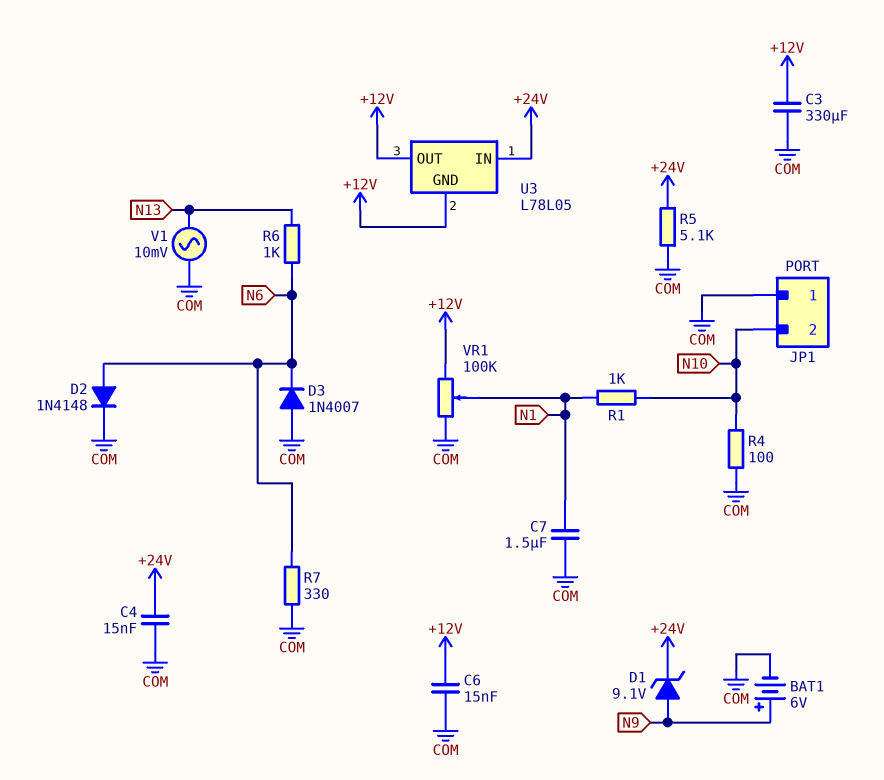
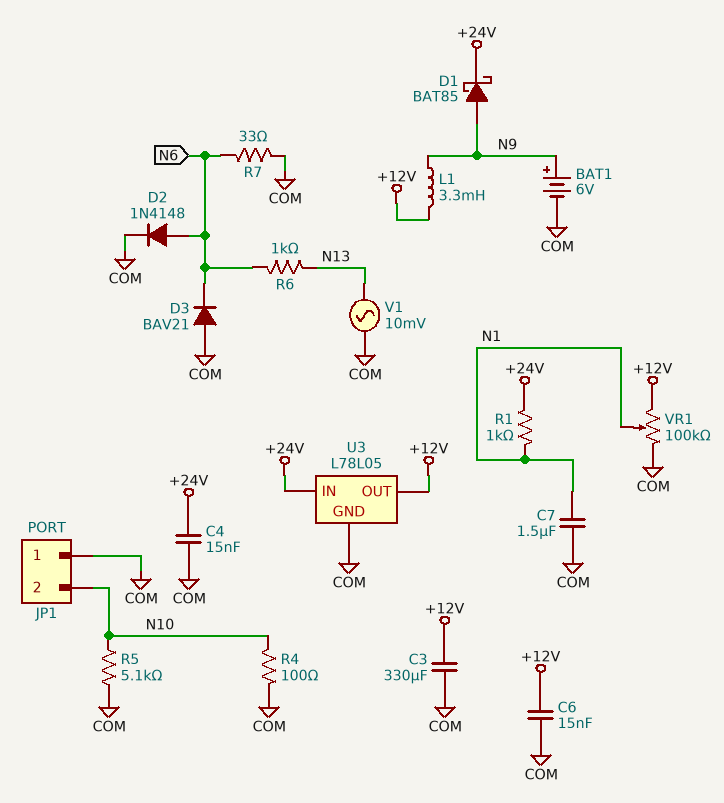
D1: zener 9.1V (A N9, K +24V) -> schottky BAT85 (A N9, K +24V)
D3: diode 1N4007 (A COM, K N6) -> diode BAV21 (A COM, K N6)
L1: none -> 3.3mH (+12V, N9)
R1: 1k (N1, N10) -> 1k (+24V, N1)
R5: 5.1k (+24V, COM) -> 5.1k (COM, N10)
R7: 330 (COM, N6) -> 33 (COM, N6)
U3 pin GND: +12V -> COM

